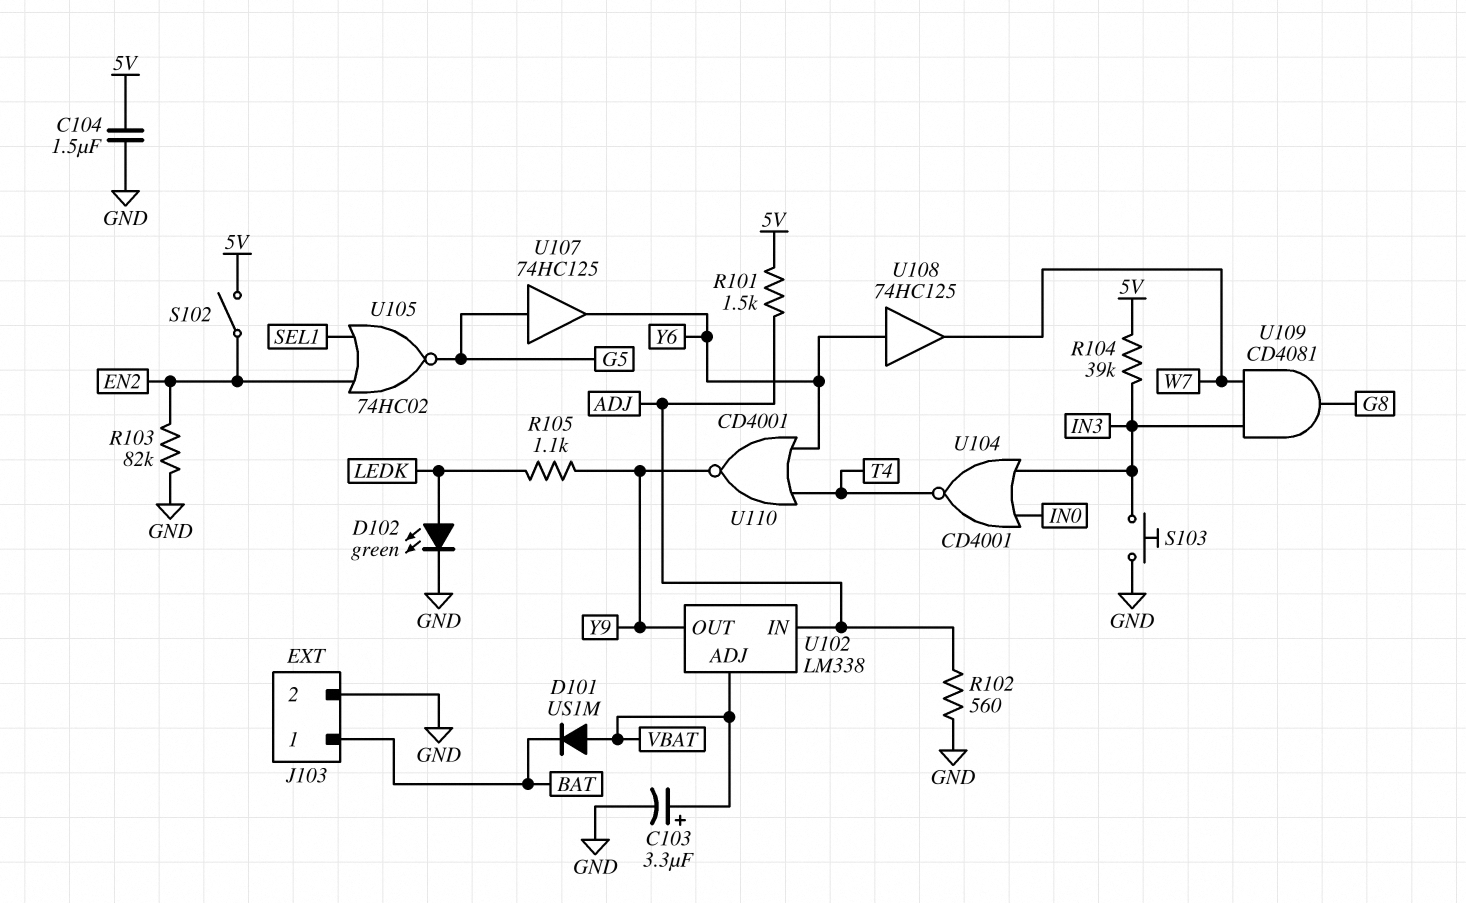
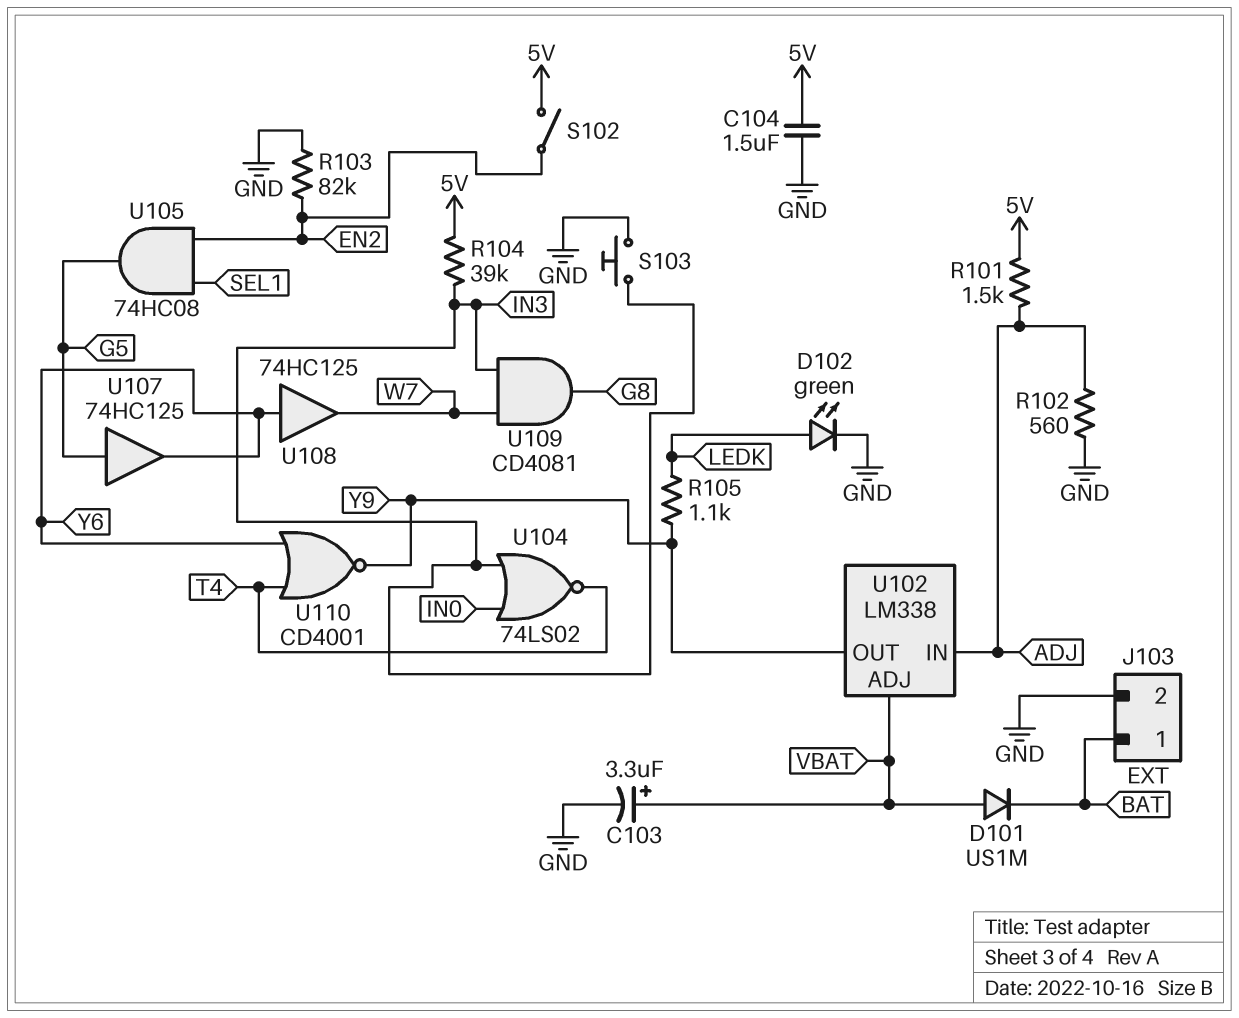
U104: NOR CD4001 (in IN0, in IN3, out T4) -> NOR 74LS02 (in IN0, in IN3, out T4)
U105: NOR 74HC02 (in EN2, in SEL1, out G5) -> AND 74HC08 (in EN2, in SEL1, out G5)

